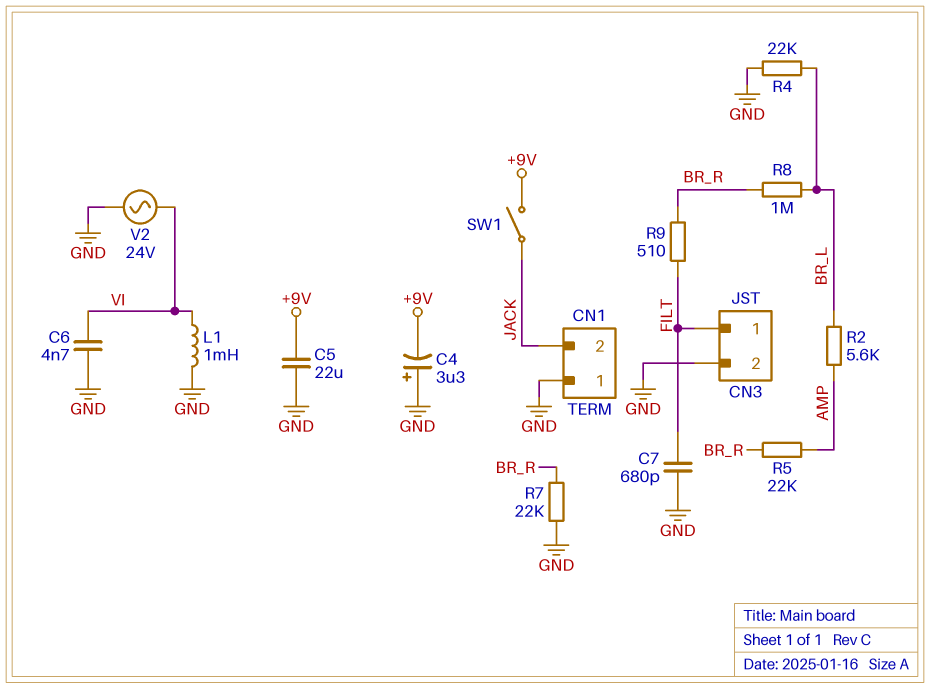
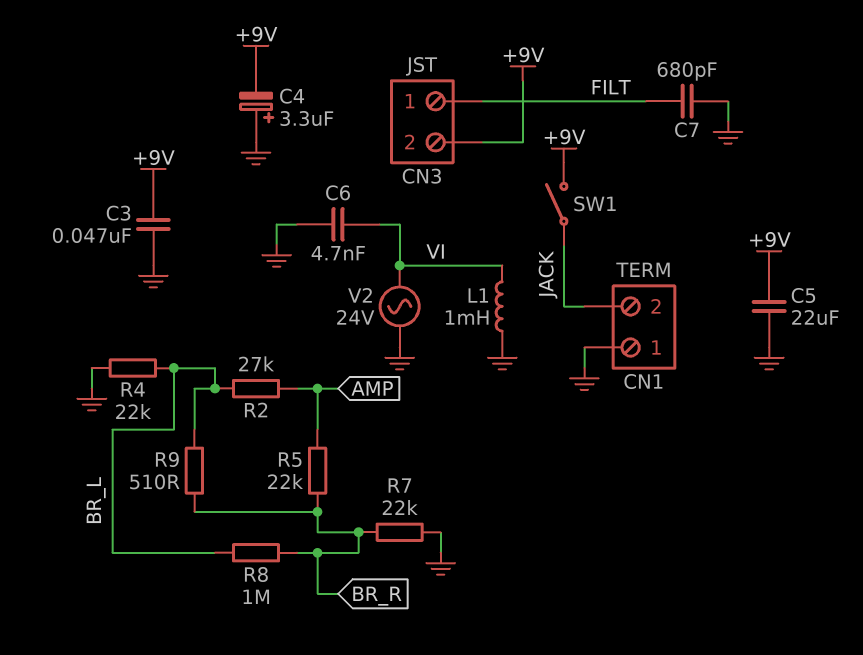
C3: none -> 47nF (+9V, GND)
CN3 pin 2: GND -> +9V
R2: 5.6k (AMP, BR_L) -> 27k (AMP, BR_L)
R9: 510 (BR_R, FILT) -> 510 (BR_L, BR_R)

